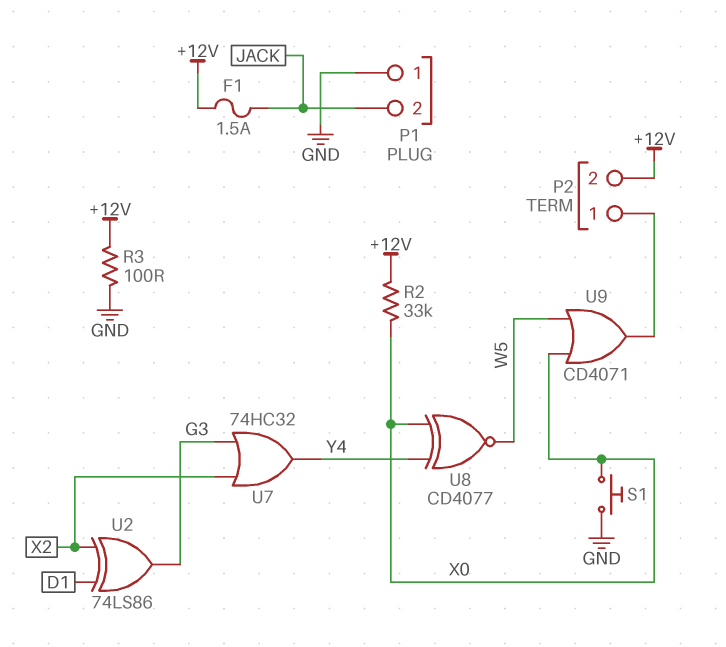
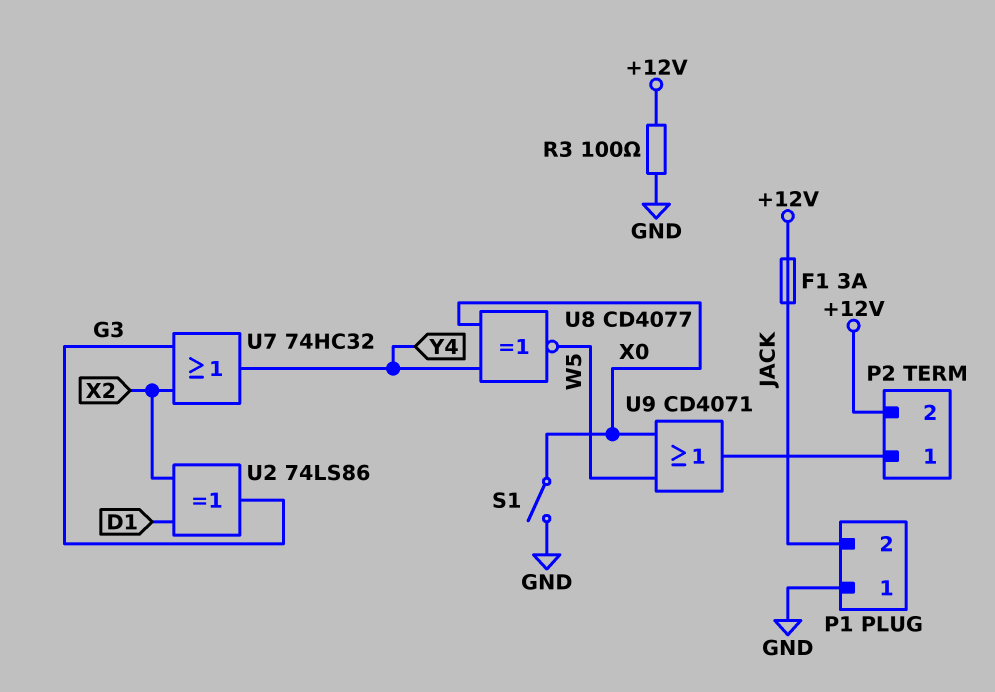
F1: 1.5A (+12V, JACK) -> 3A (+12V, JACK)
R2: 33k (+12V, X0) -> none
S1: button (GND, X0) -> switch (GND, X0)

